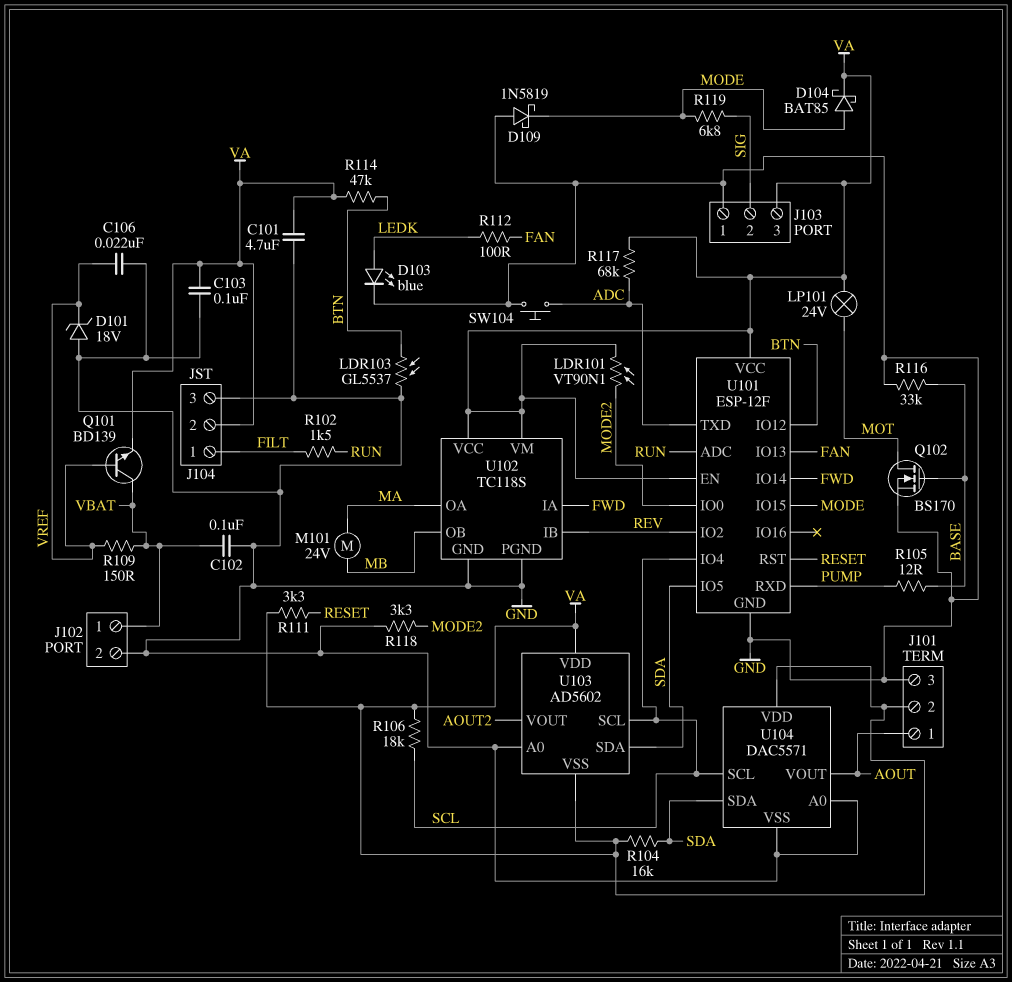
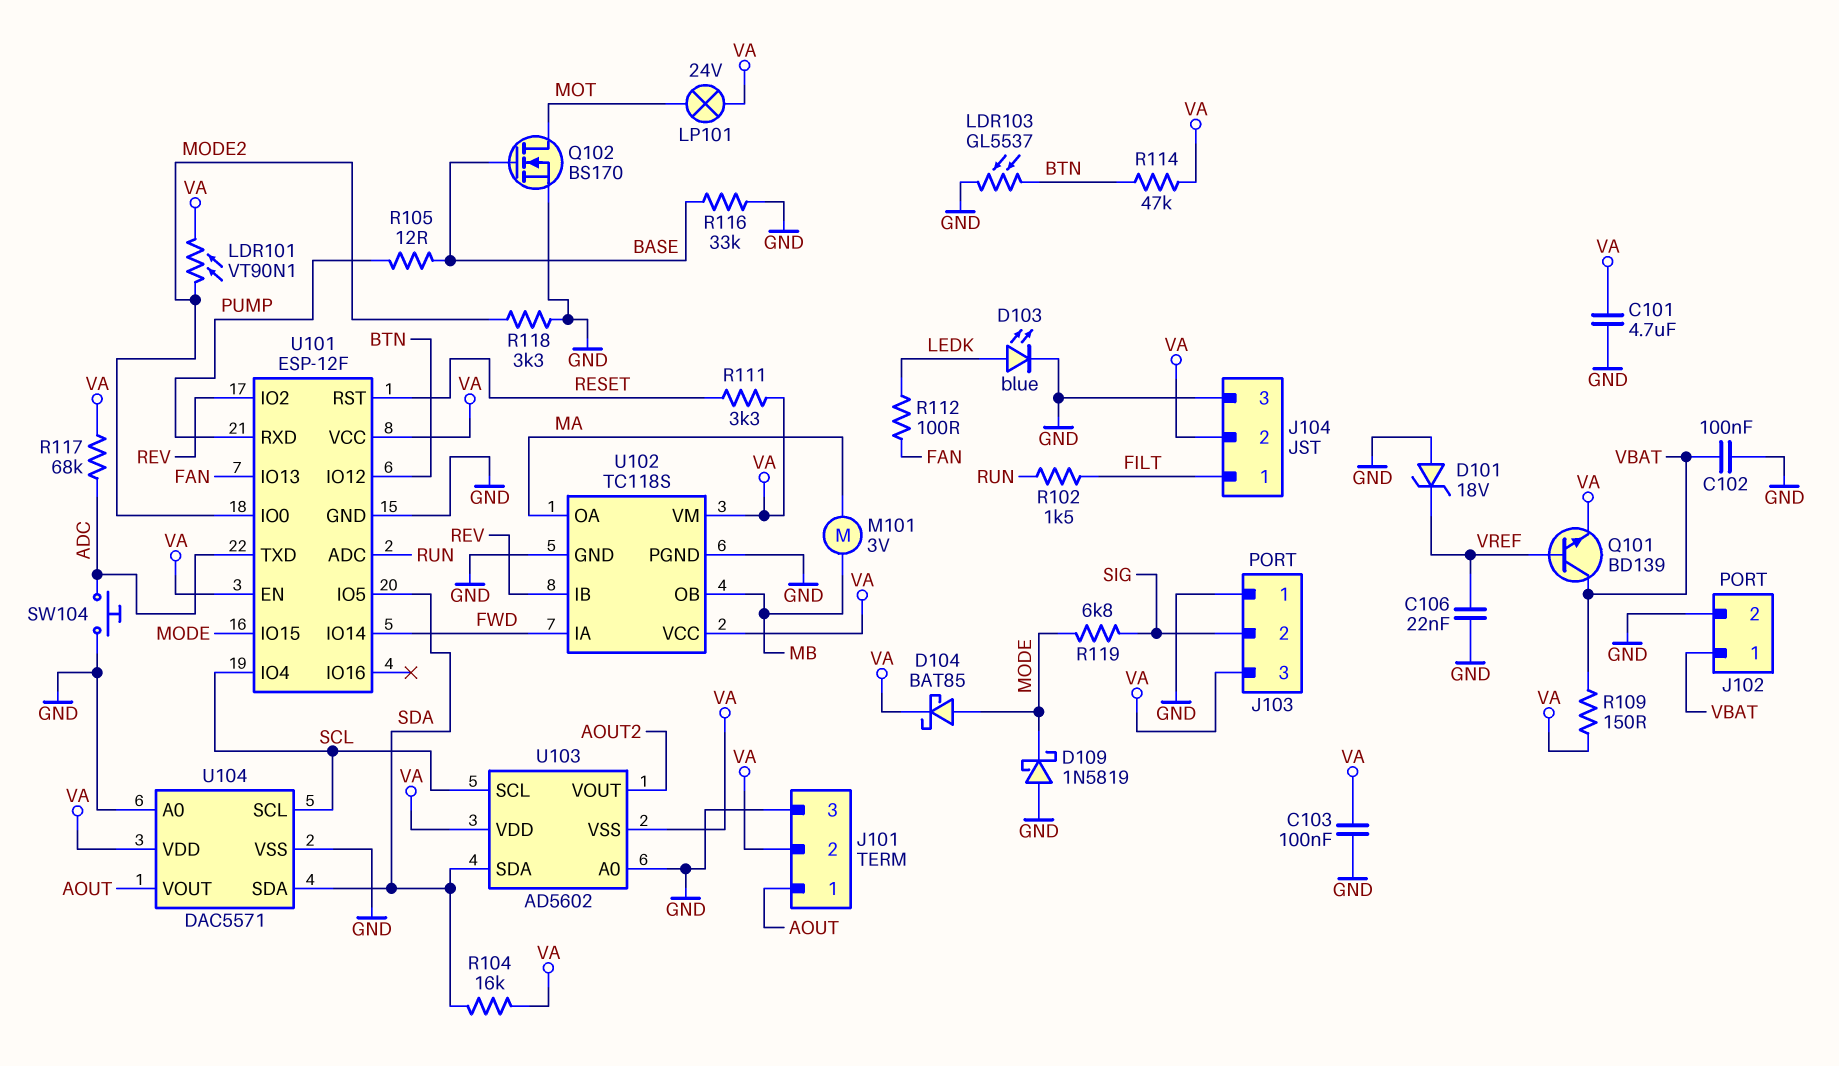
M101: motor 24V (MA, MB) -> motor 3V (MA, MB)
R106: 18k (SCL, VA) -> none
R109: 150 (VBAT, VREF) -> 150 (VA, VBAT)

